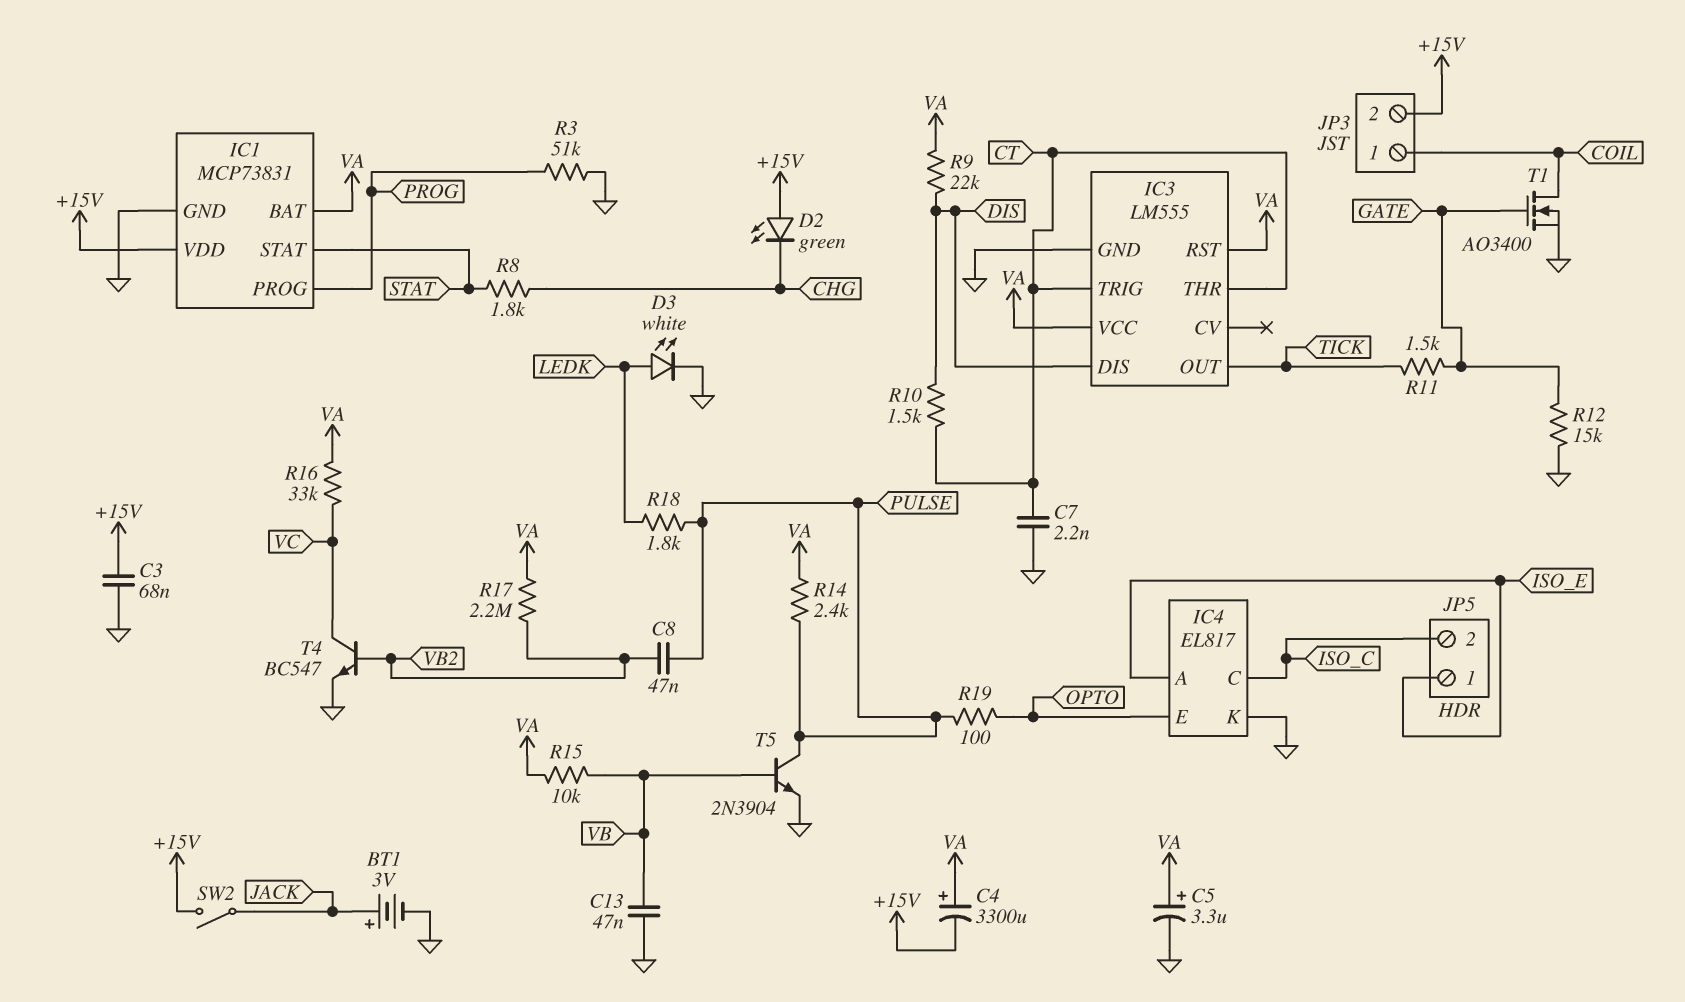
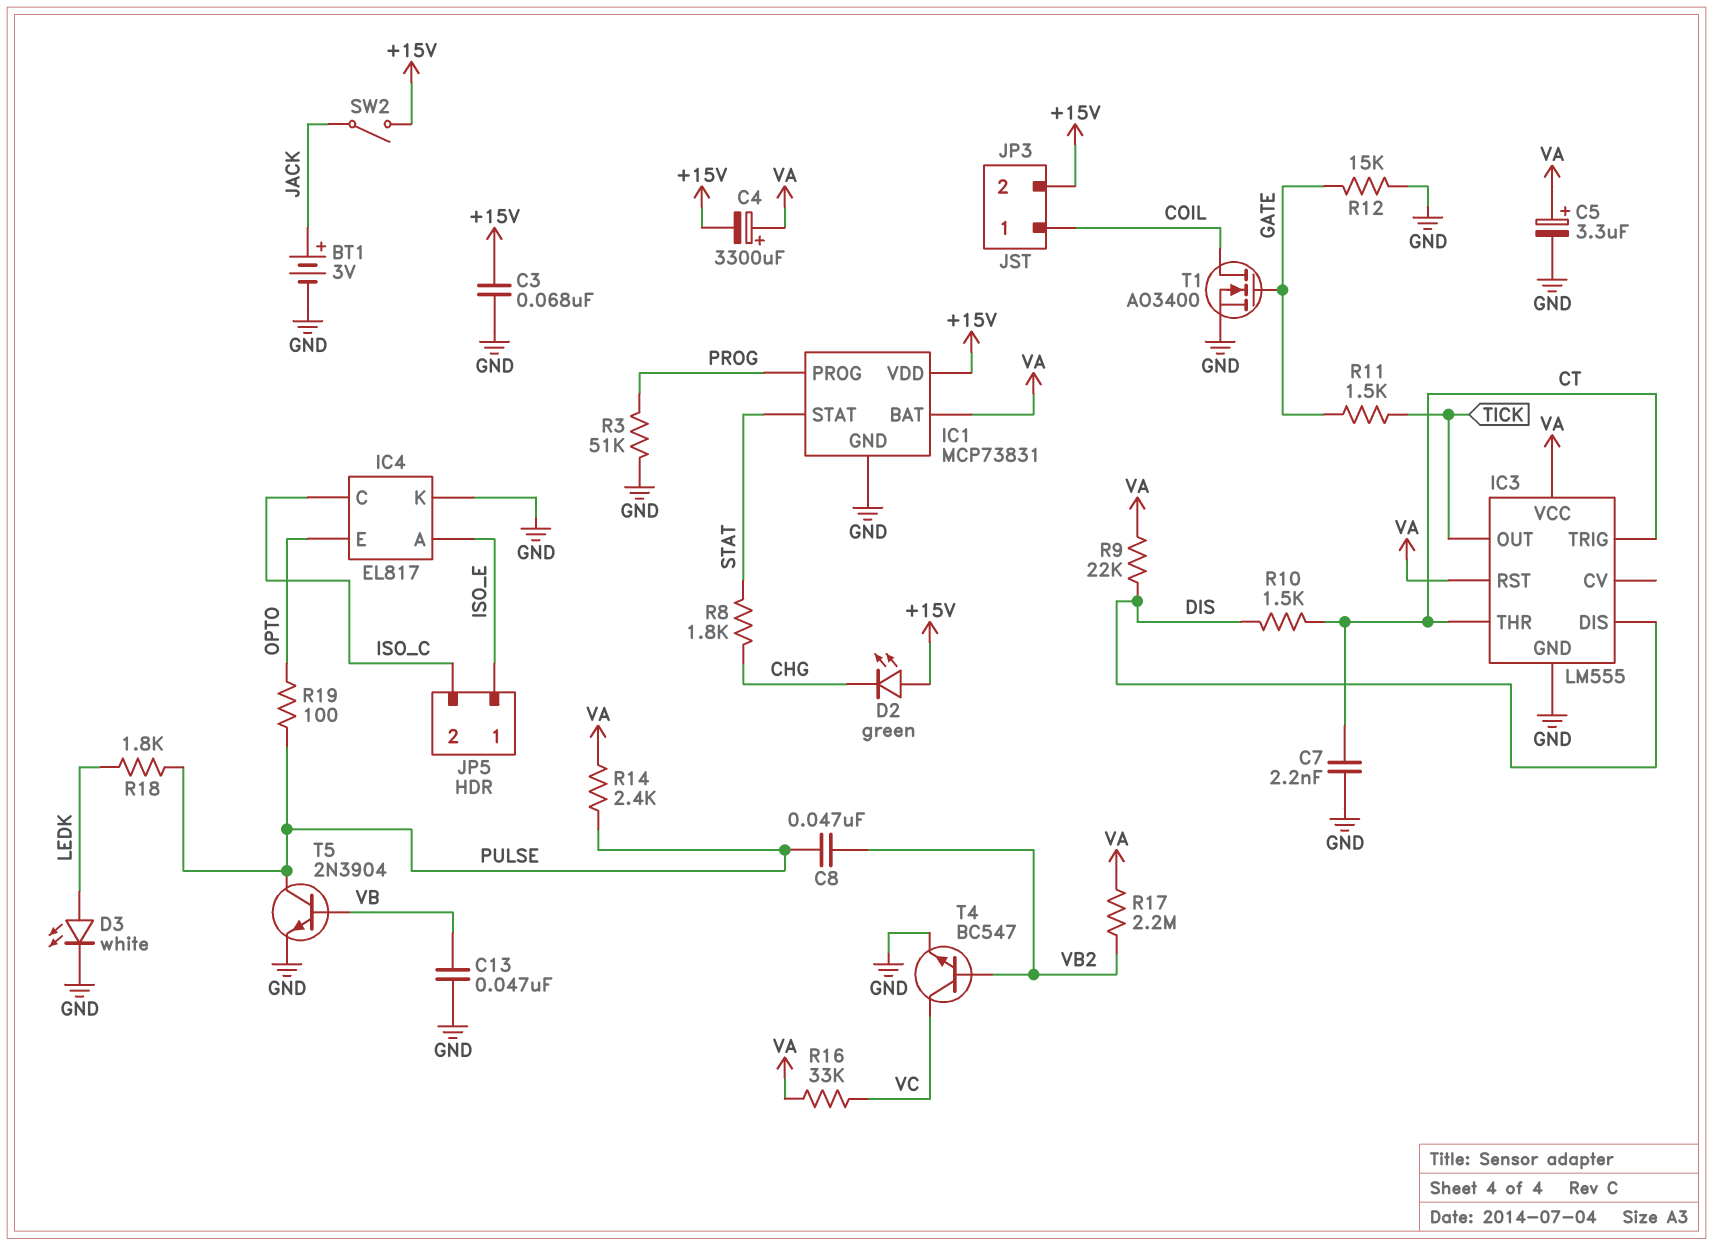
R15: 10k (VA, VB) -> none

